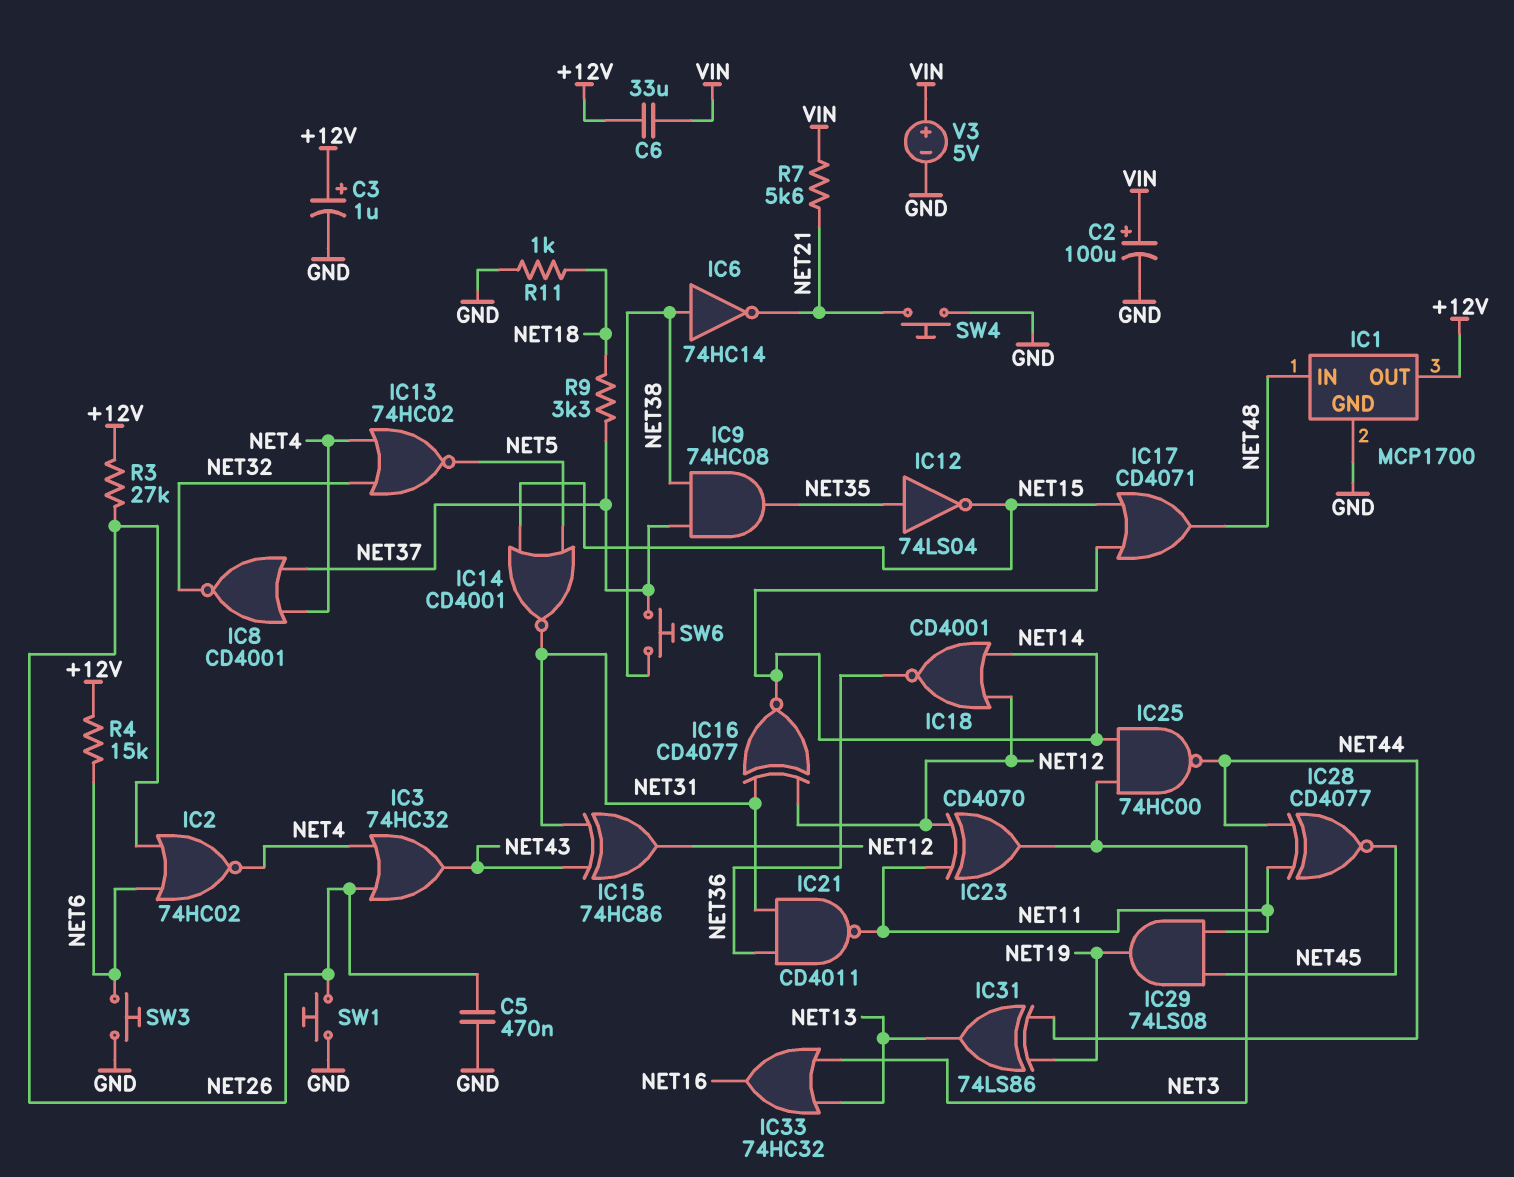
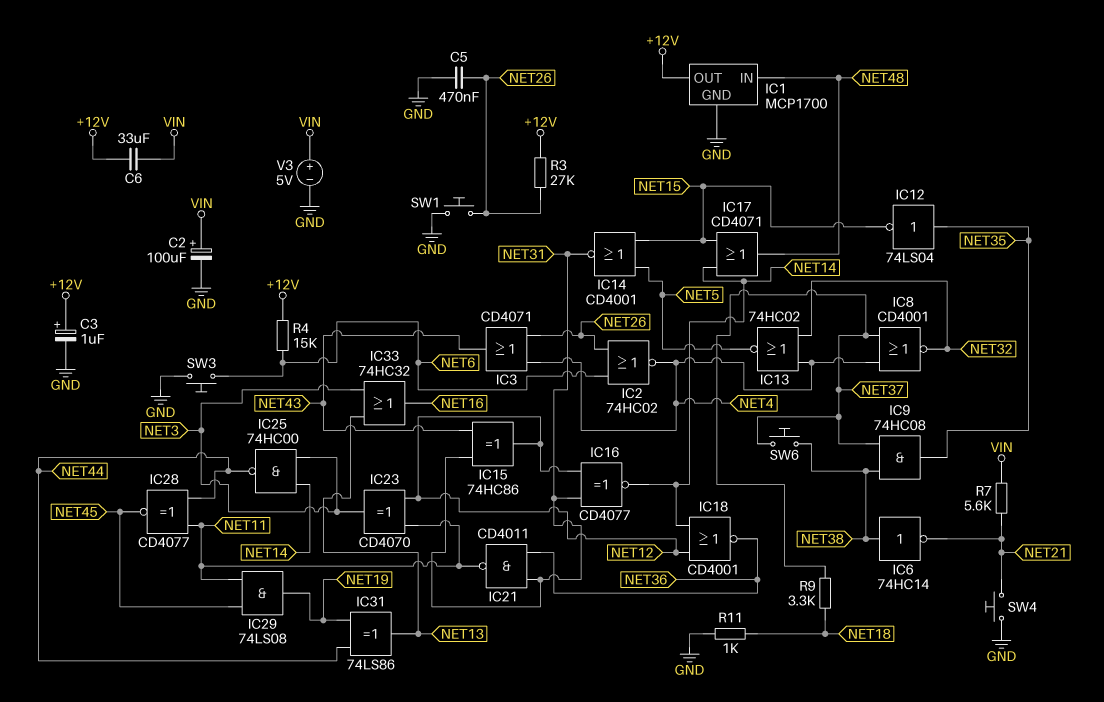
IC3: OR 74HC32 (in NET4, in NET26, out NET43) -> OR CD4071 (in NET4, in NET26, out NET43)

